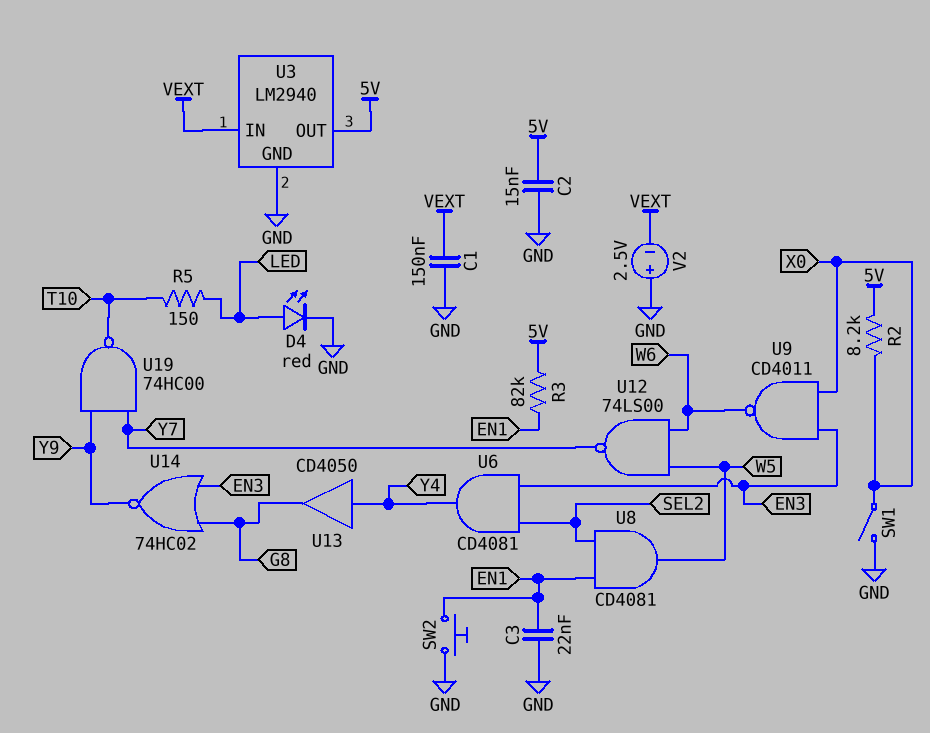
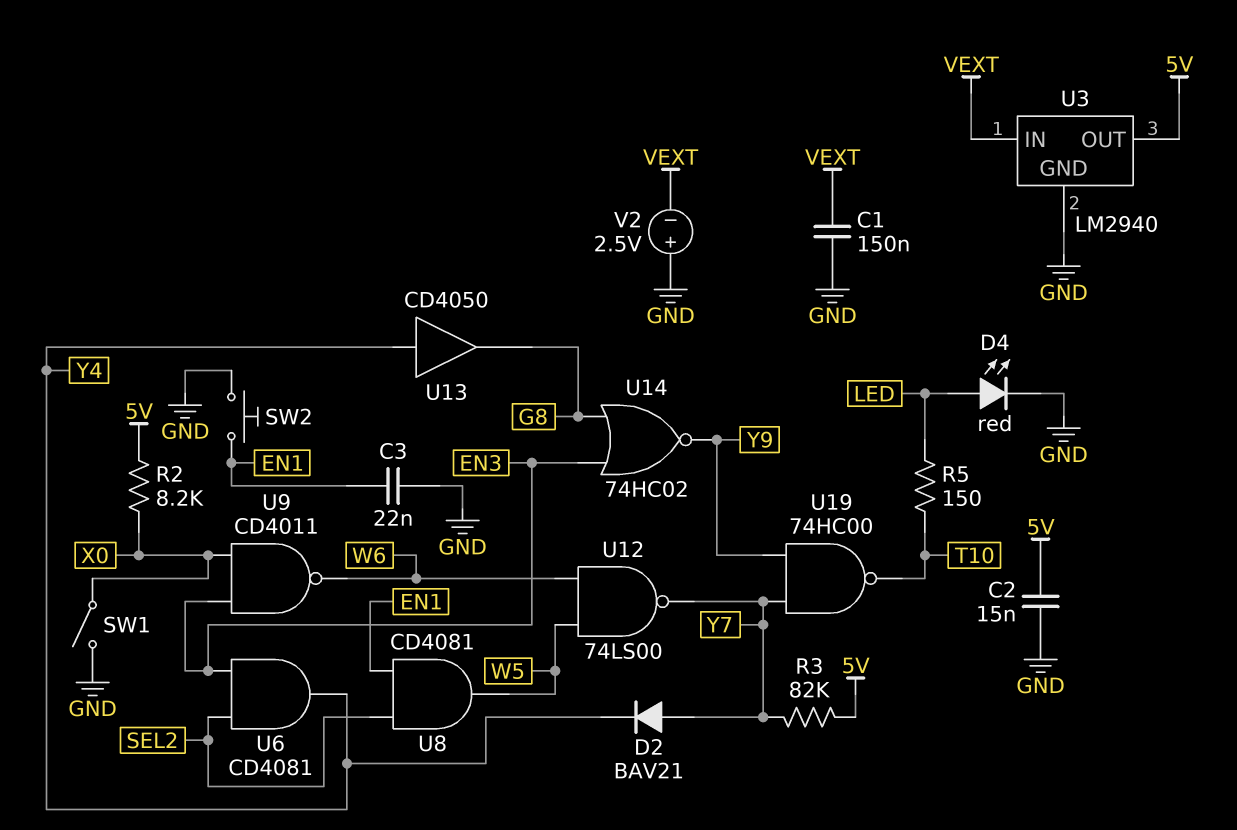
D2: none -> diode BAV21 (A Y7, K Y4)
R3: 82k (5V, EN1) -> 82k (5V, Y7)

